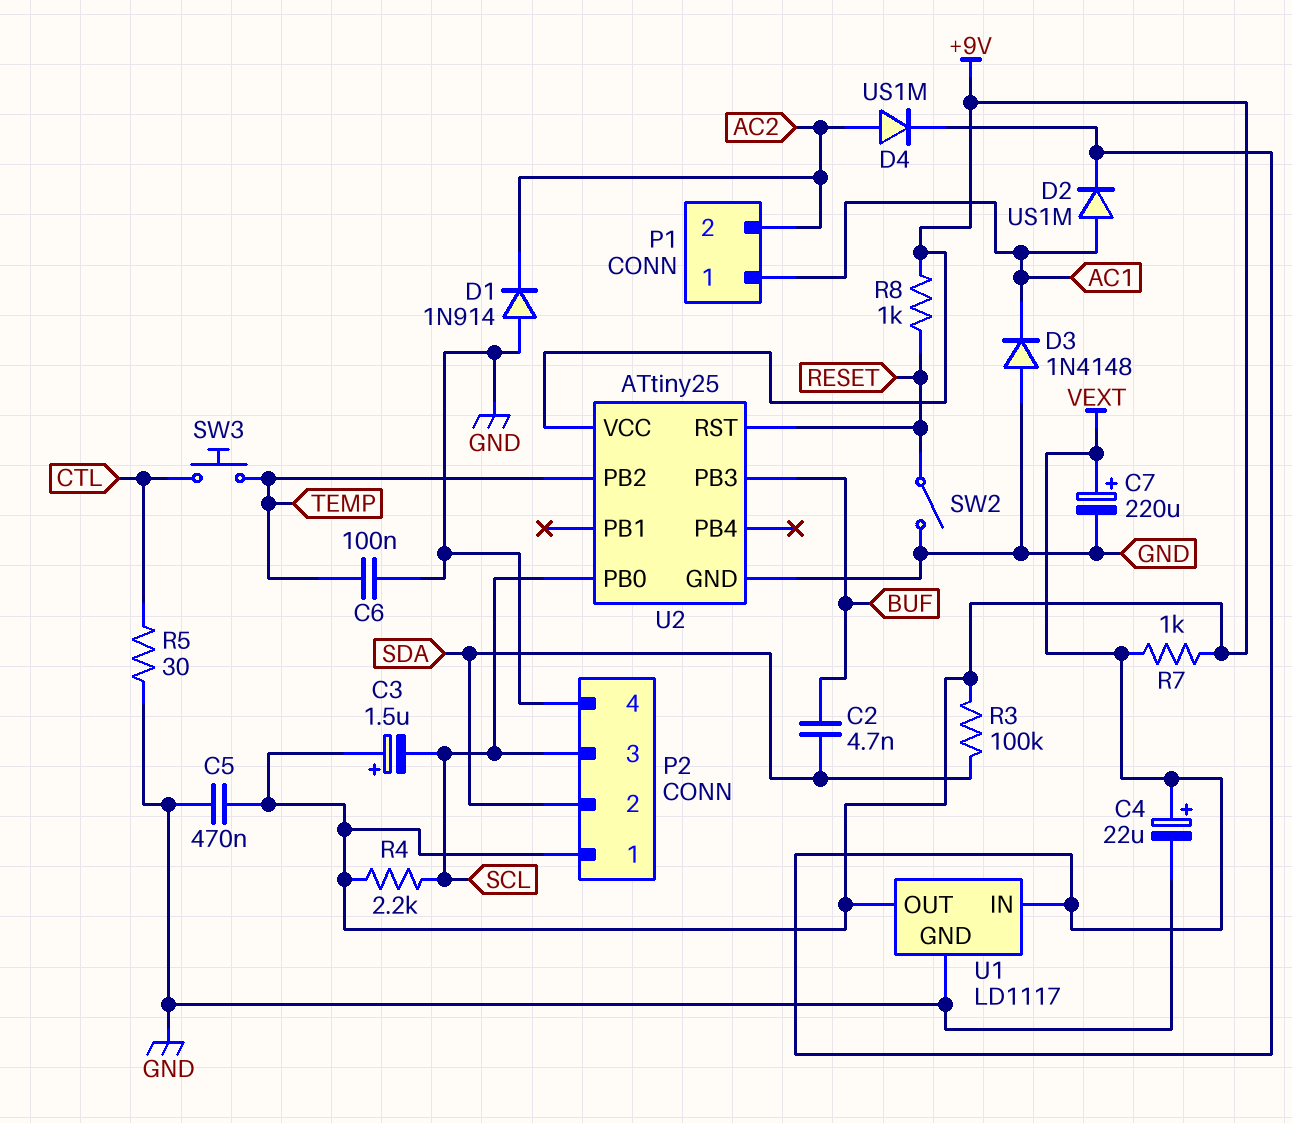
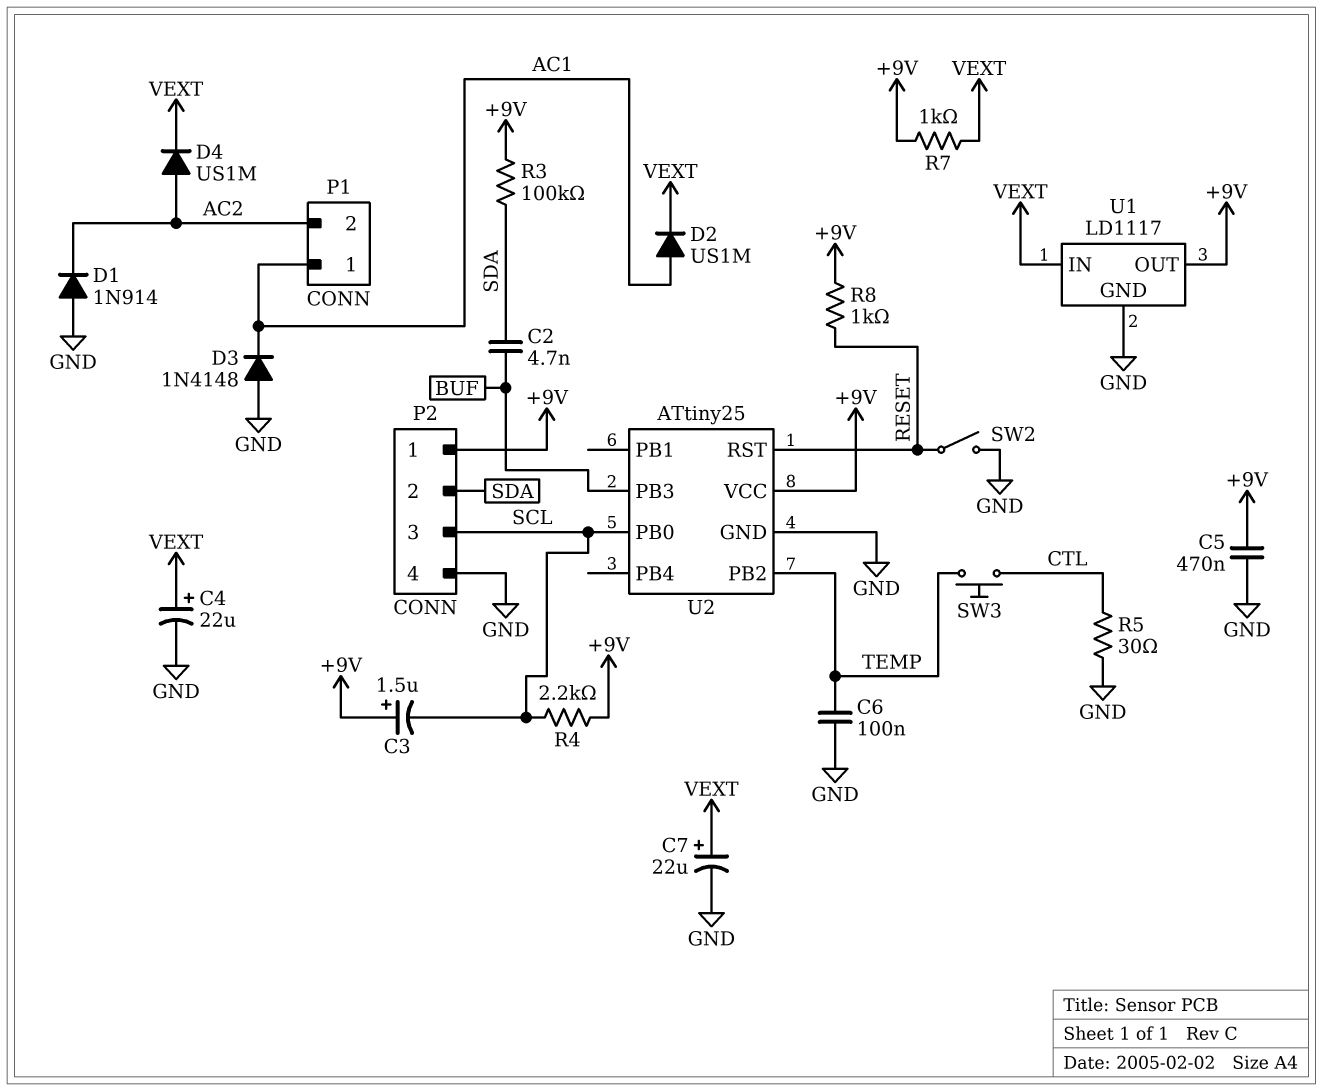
C7: 220uF (plus VEXT, minus GND) -> 22uF (plus VEXT, minus GND)

